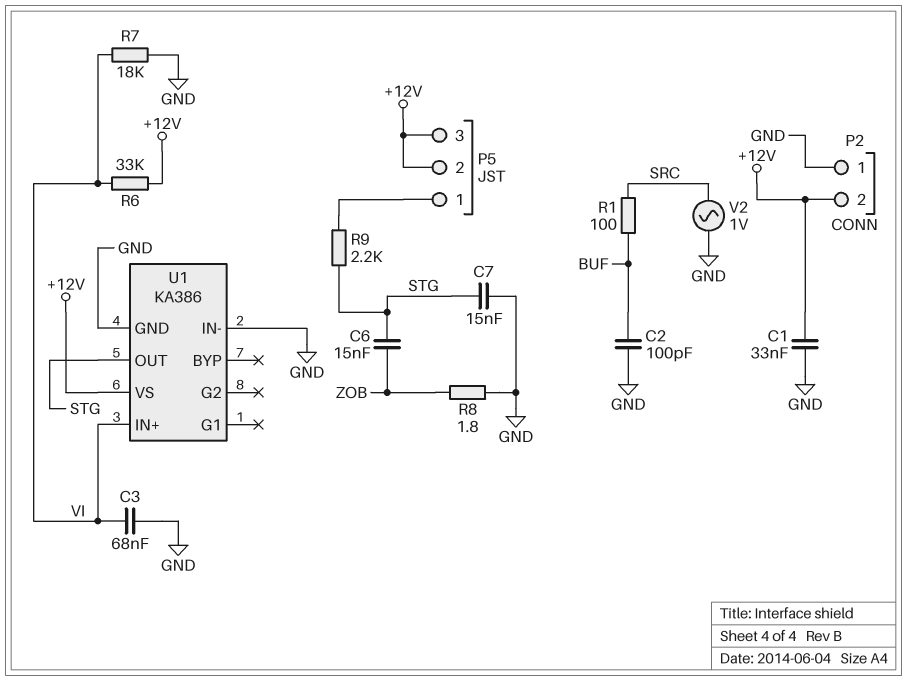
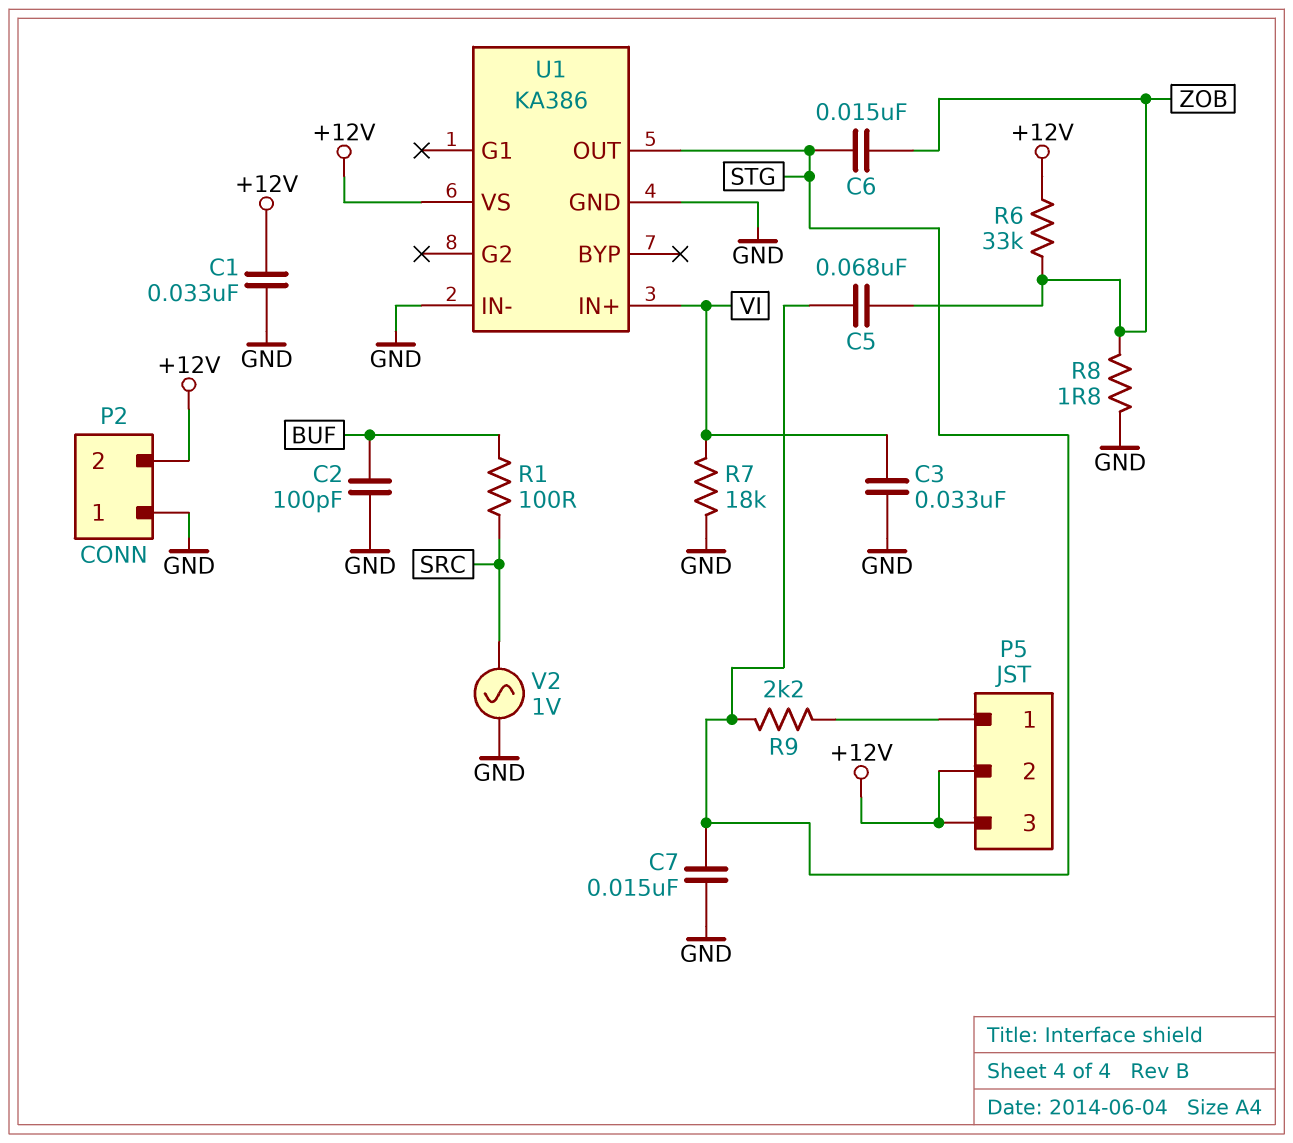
C3: 68nF (GND, VI) -> 33nF (GND, VI)
C5: none -> 68nF (STG, ZOB)
R6: 33k (+12V, VI) -> 33k (+12V, ZOB)

